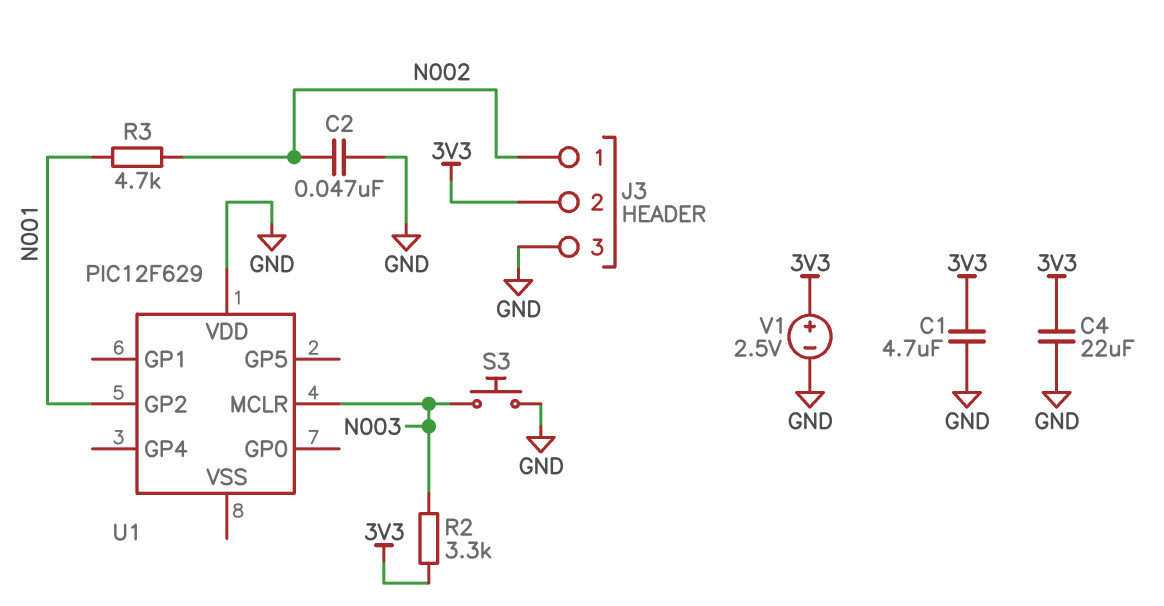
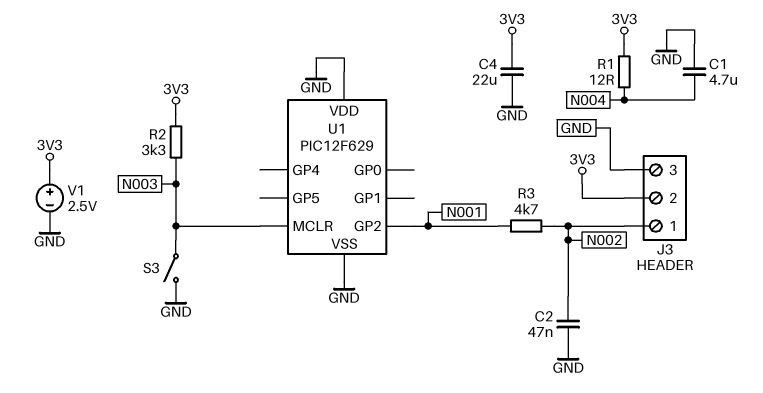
C1: 4.7uF (3V3, GND) -> 4.7uF (GND, N004)
R1: none -> 12 (3V3, N004)
S3: button (GND, N003) -> switch (GND, N003)
U1 pin VSS: none -> GND

